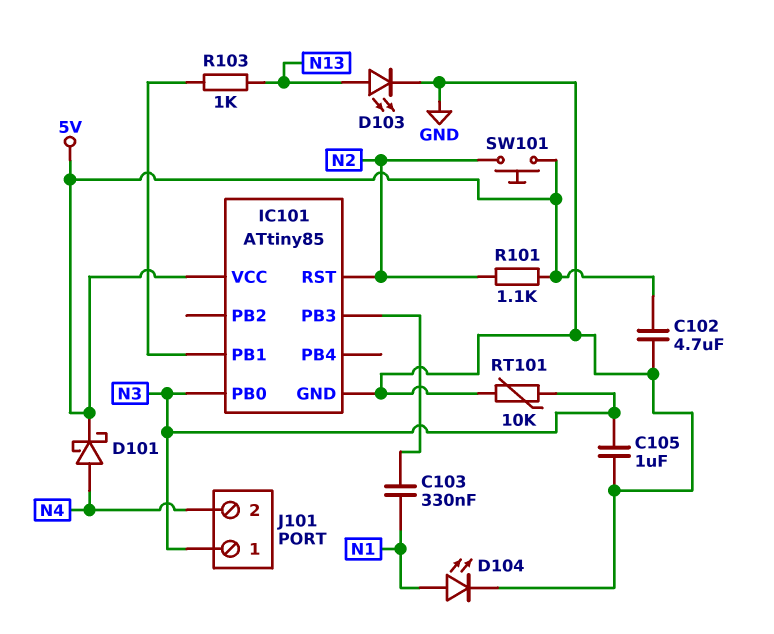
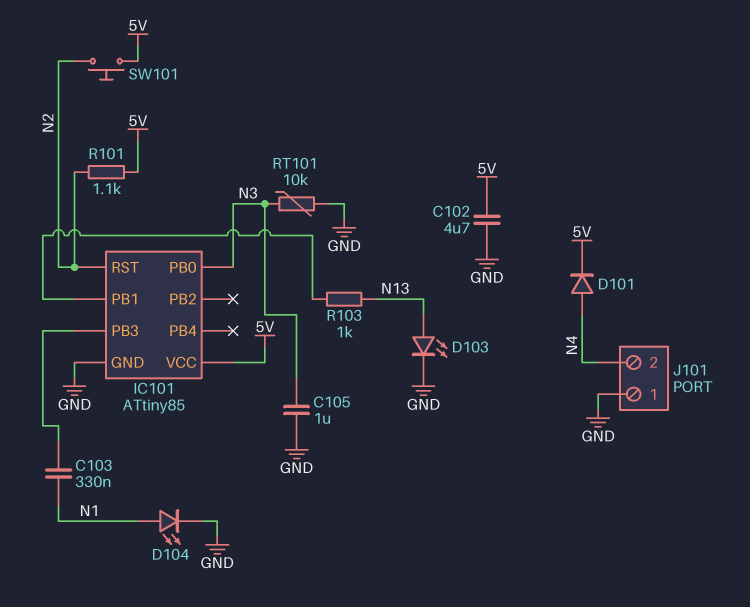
D101: schottky (A N4, K 5V) -> diode (A N4, K 5V)
J101 pin 1: N3 -> GND

